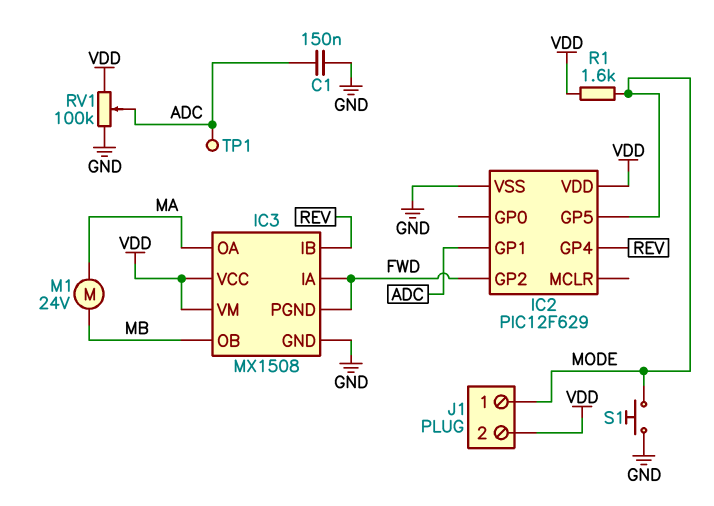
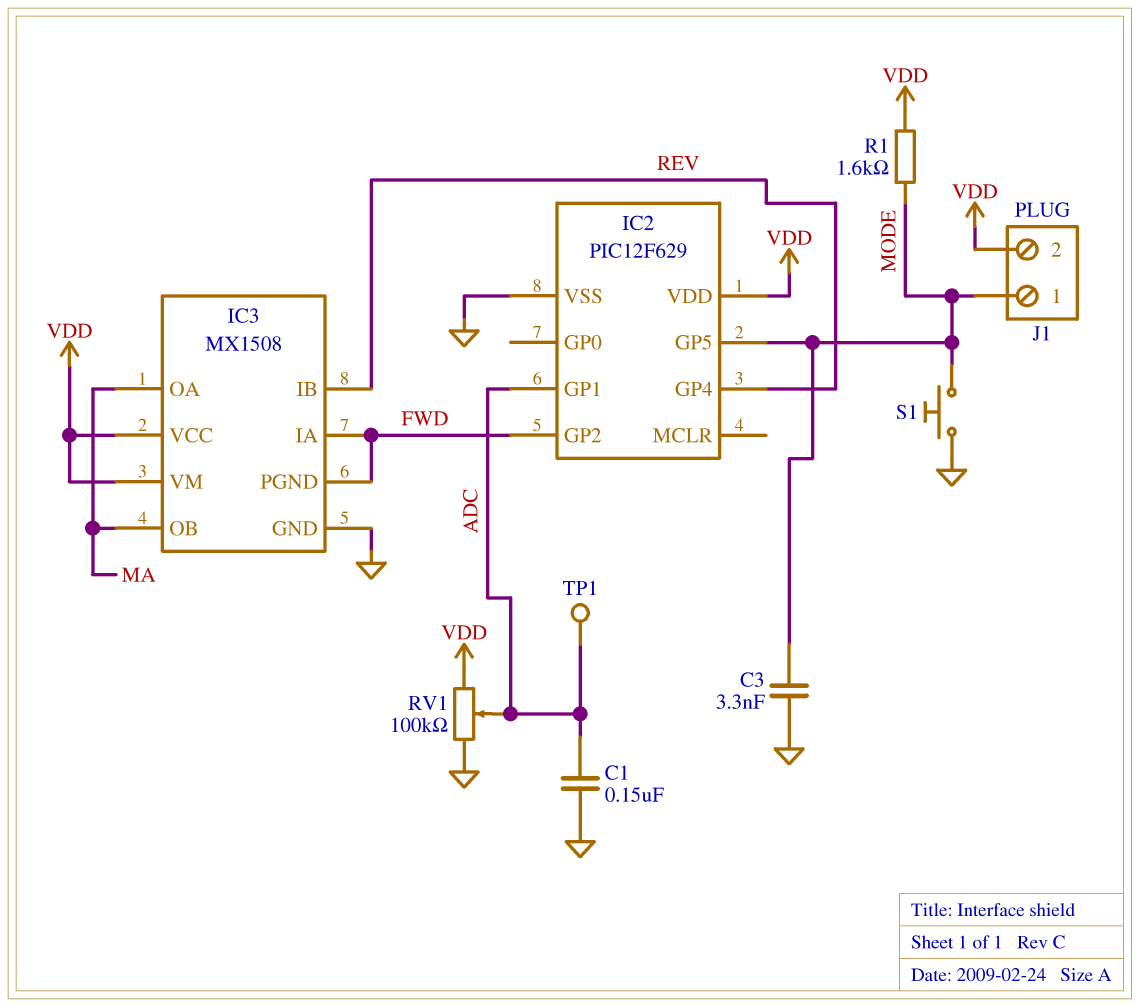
C3: none -> 3.3nF (GND, MODE)
IC3 pin OB: MB -> MA
M1: motor 24V (MA, MB) -> none

